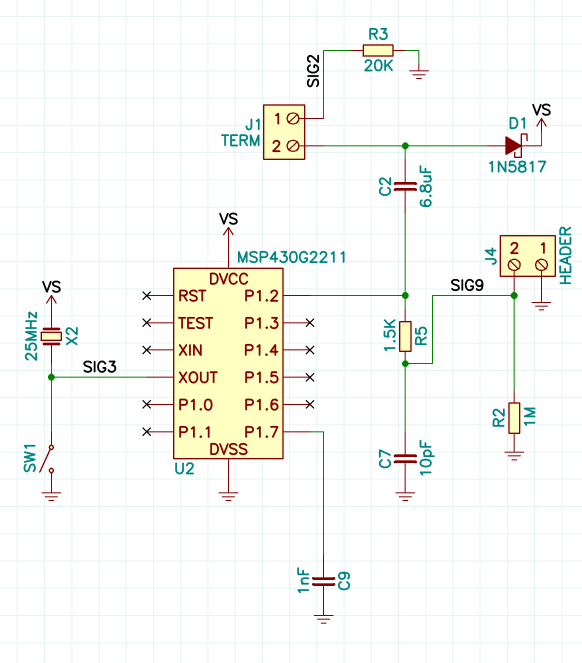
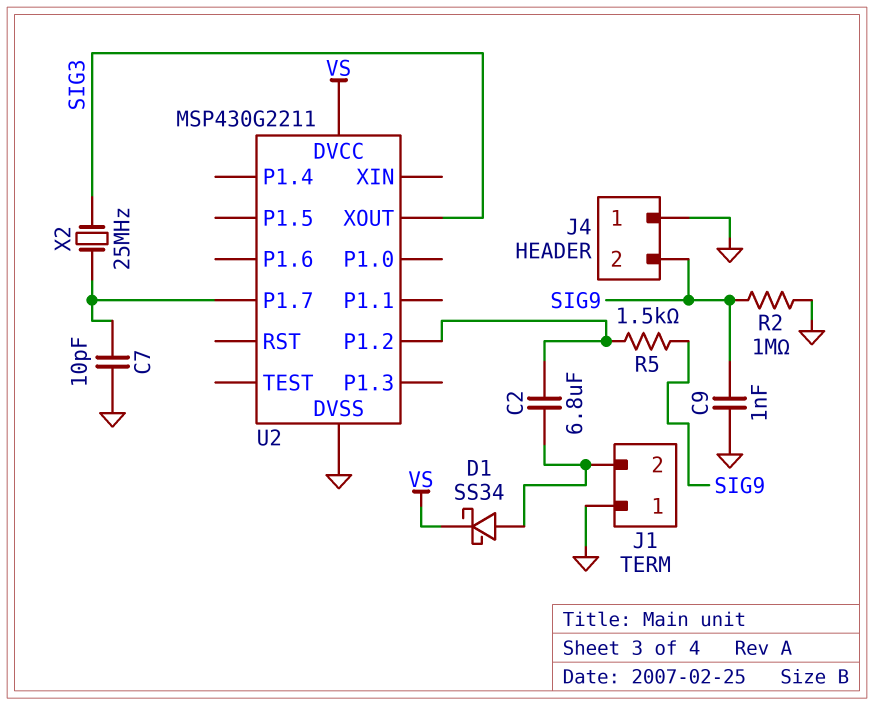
C7: 10pF (GND, SIG9) -> 10pF (GND, U2/P1.7)
C9: 1nF (GND, U2/P1.7) -> 1nF (GND, SIG9)
D1: schottky 1N5817 (A J1/2, K VS) -> schottky SS34 (A J1/2, K VS)
J1 pin 1: SIG2 -> GND
R3: 20k (GND, SIG2) -> none
SW1: switch (GND, SIG3) -> none
X2: 25MHz (SIG3, VS) -> 25MHz (SIG3, U2/P1.7)

